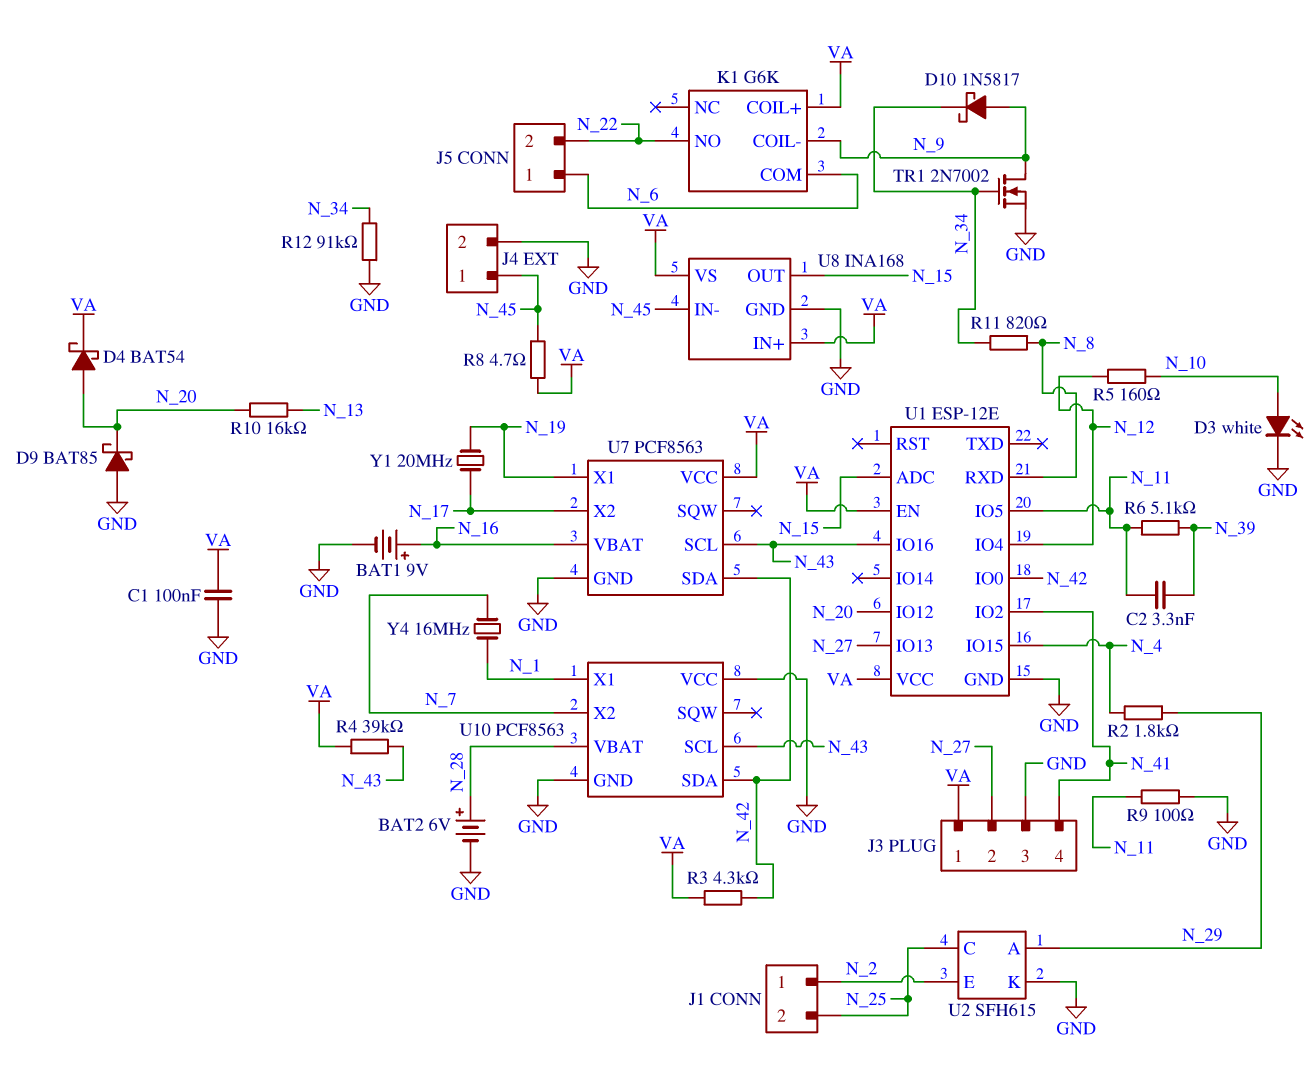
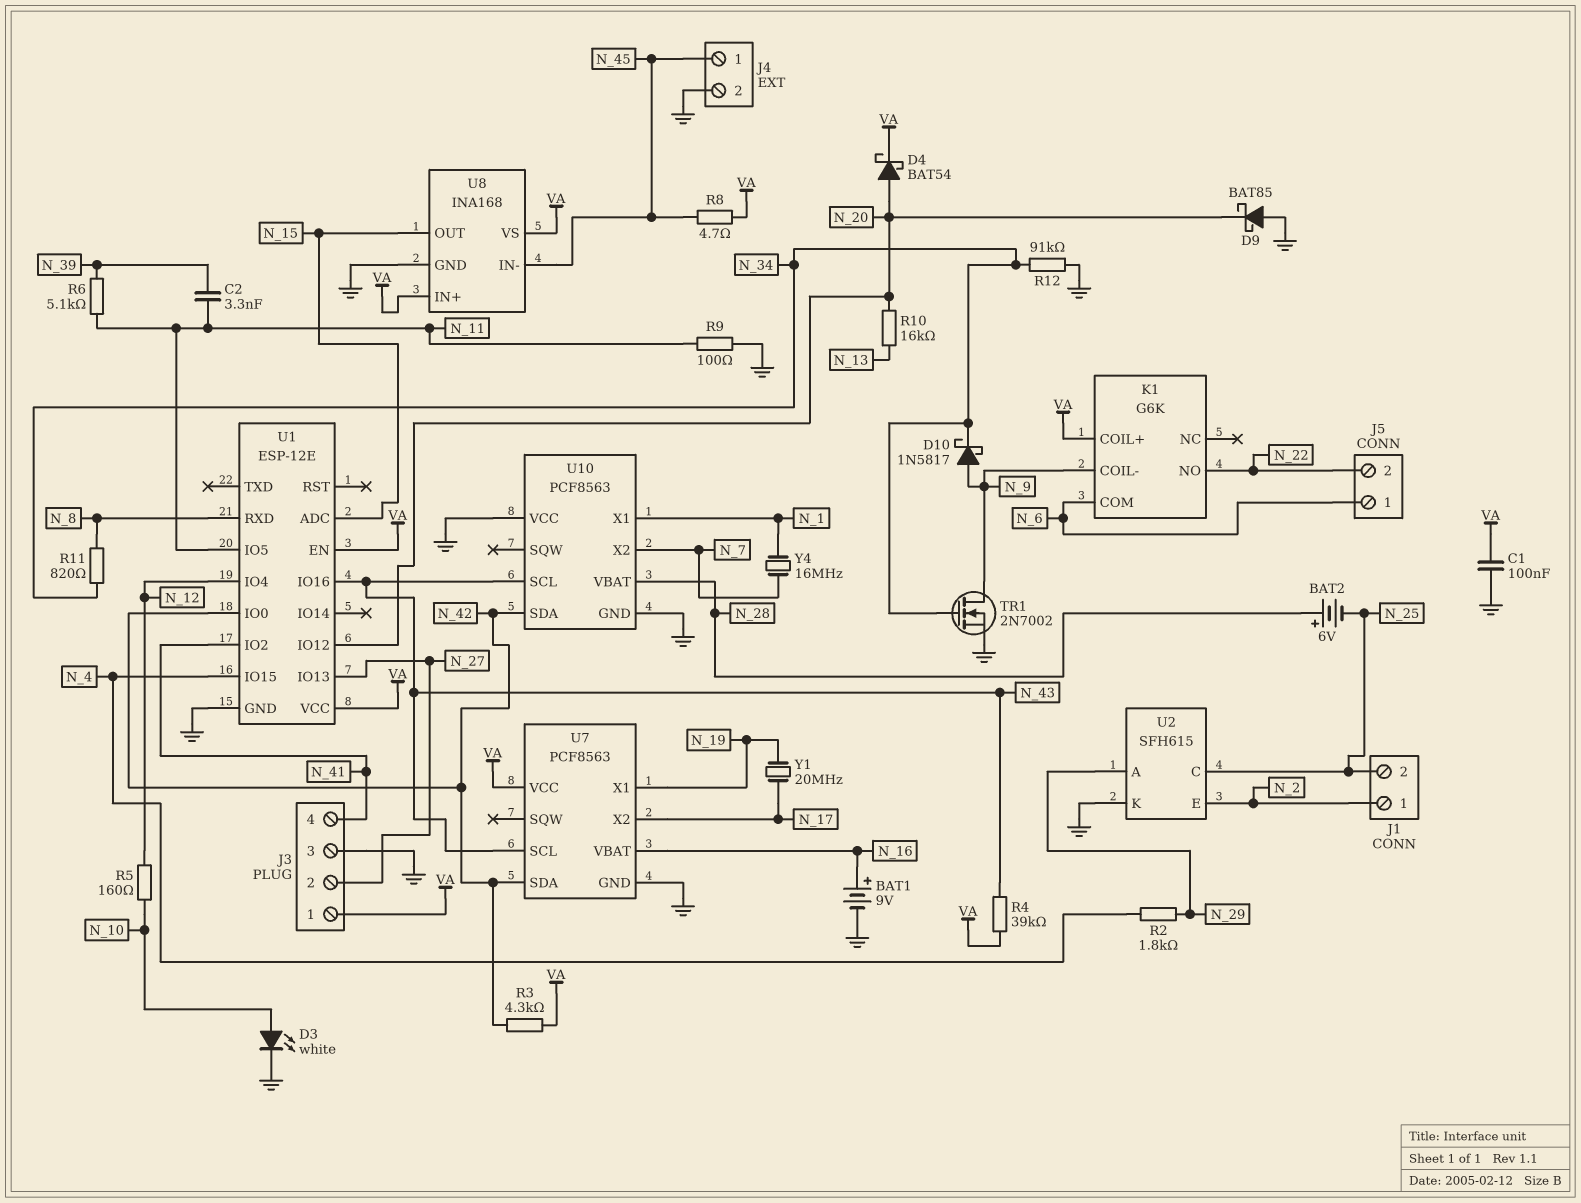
BAT2: 6V (plus N_28, minus GND) -> 6V (plus N_28, minus N_25)

